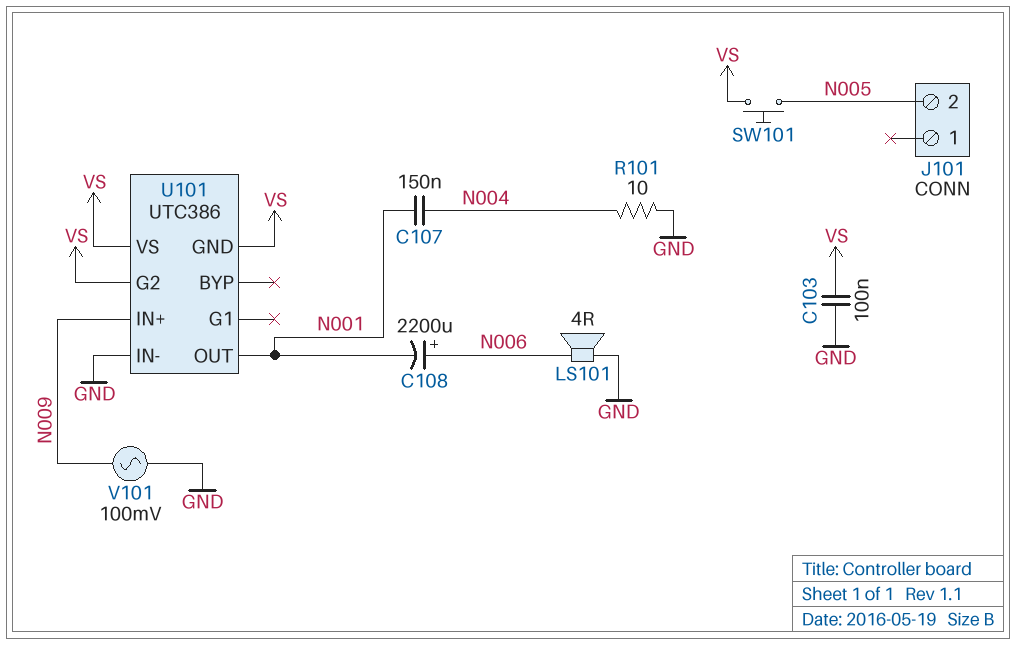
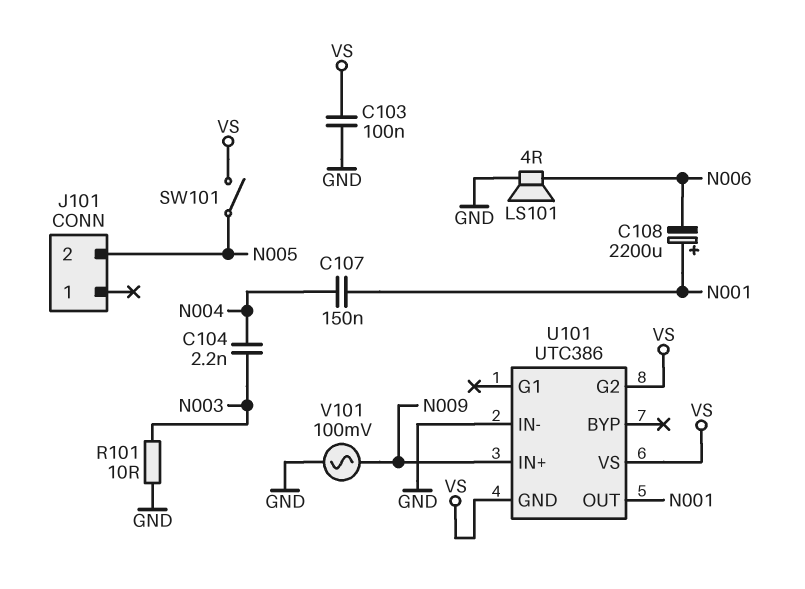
C104: none -> 2.2nF (N003, N004)
C108: 2200uF (plus N006, minus N001) -> 2200uF (plus N001, minus N006)
R101: 10 (GND, N004) -> 10 (GND, N003)
SW101: button (N005, VS) -> switch (N005, VS)

